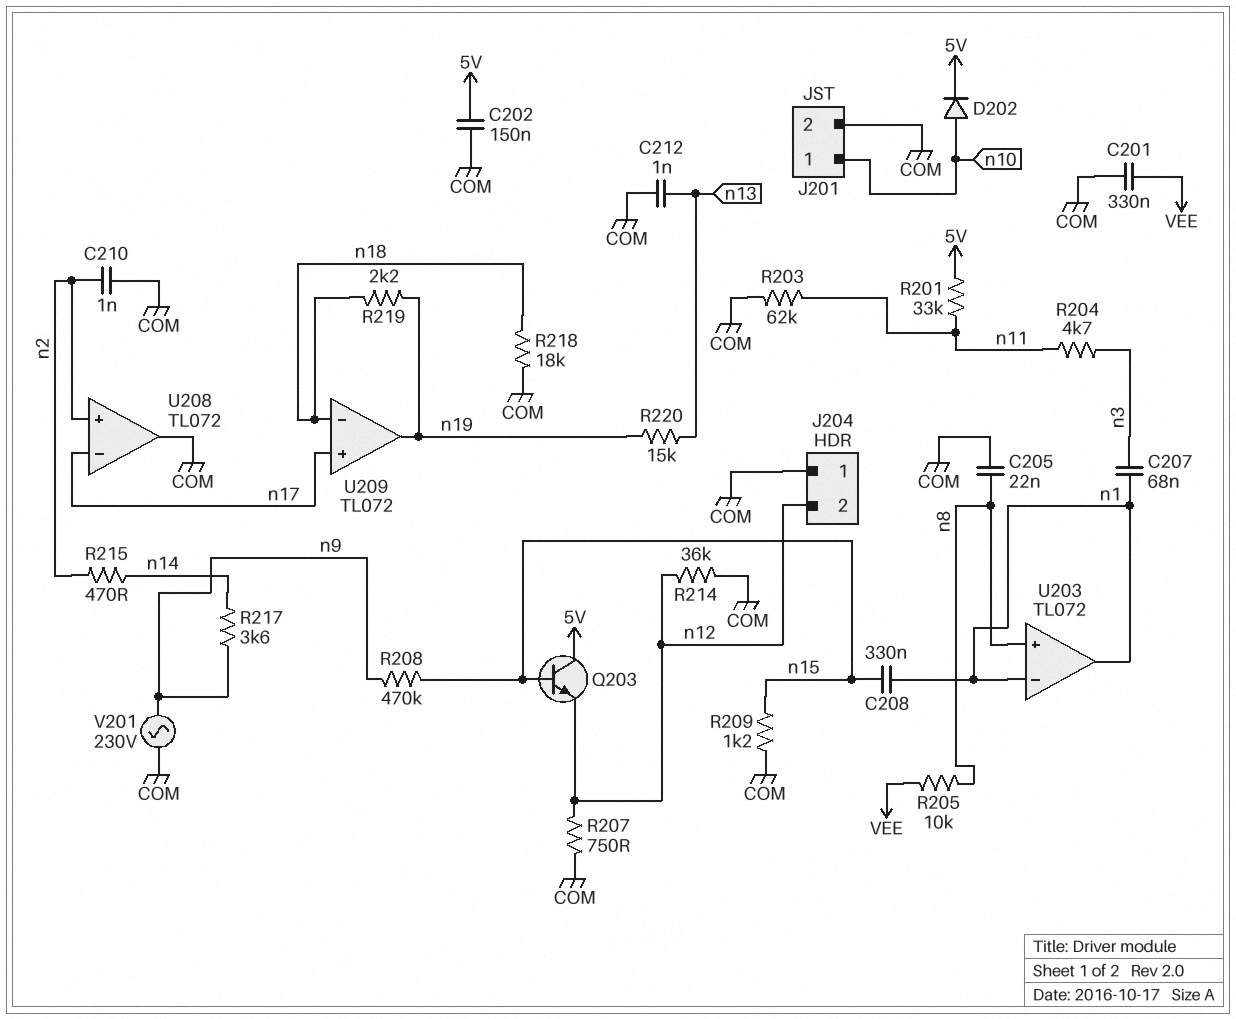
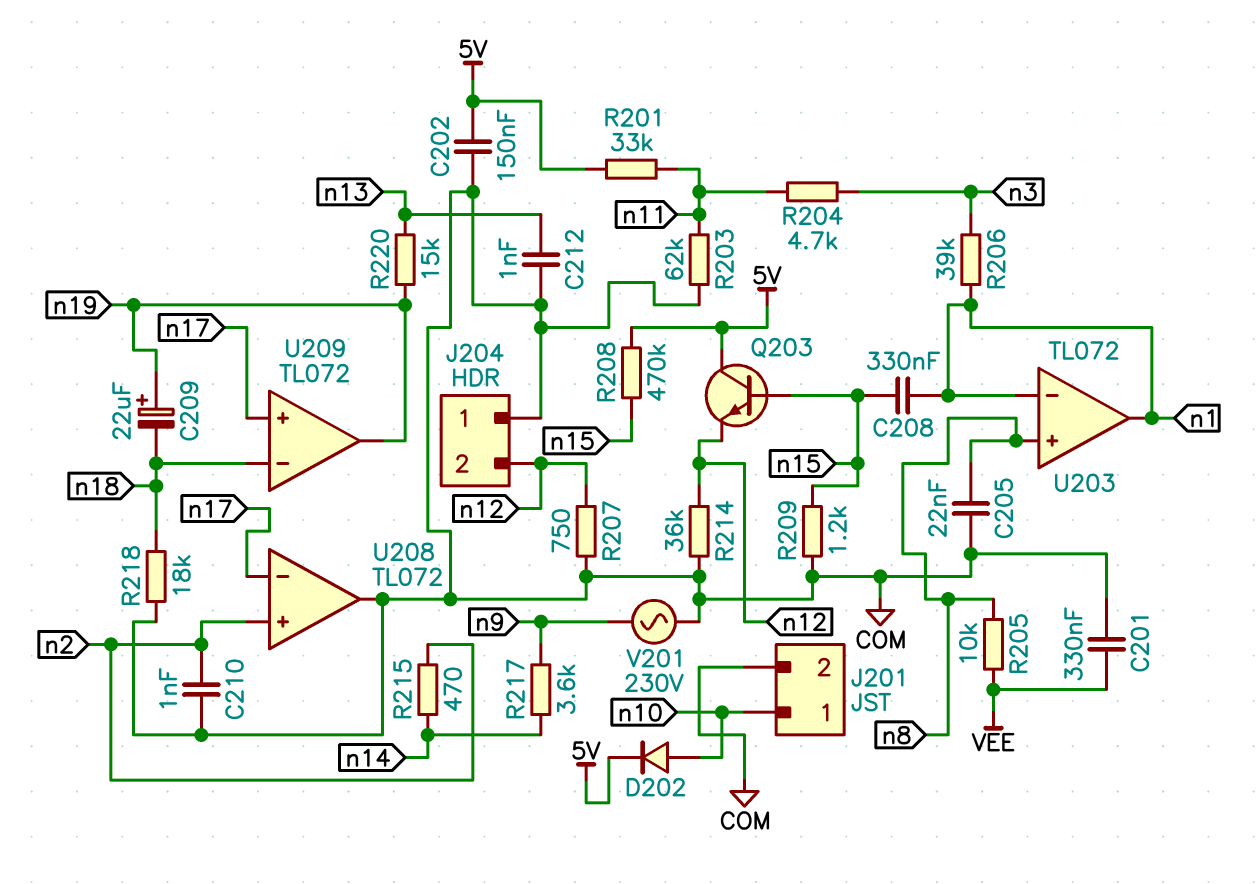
C207: 68nF (n1, n3) -> none
C209: none -> 22uF (plus n19, minus n18)
R206: none -> 39k (n1, n3)
R208: 470k (n9, n15) -> 470k (5V, n15)
R219: 2.2k (n18, n19) -> none

